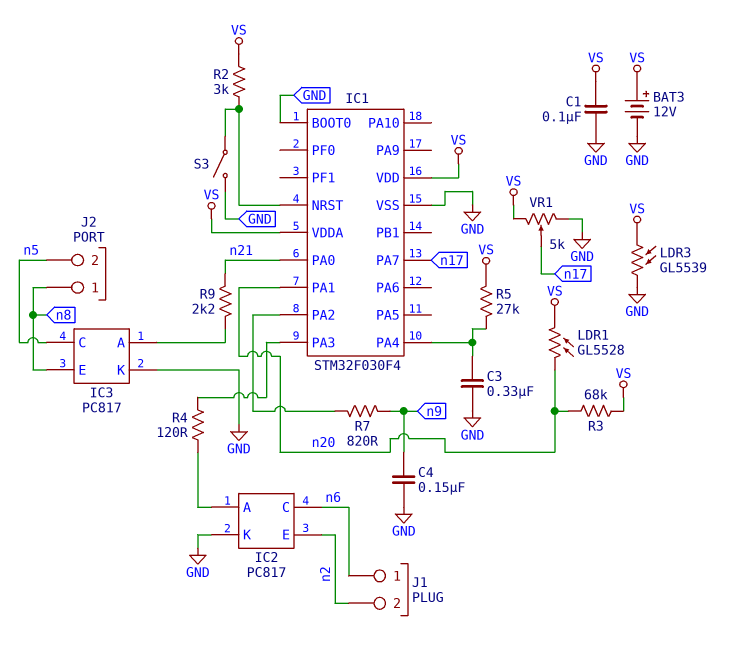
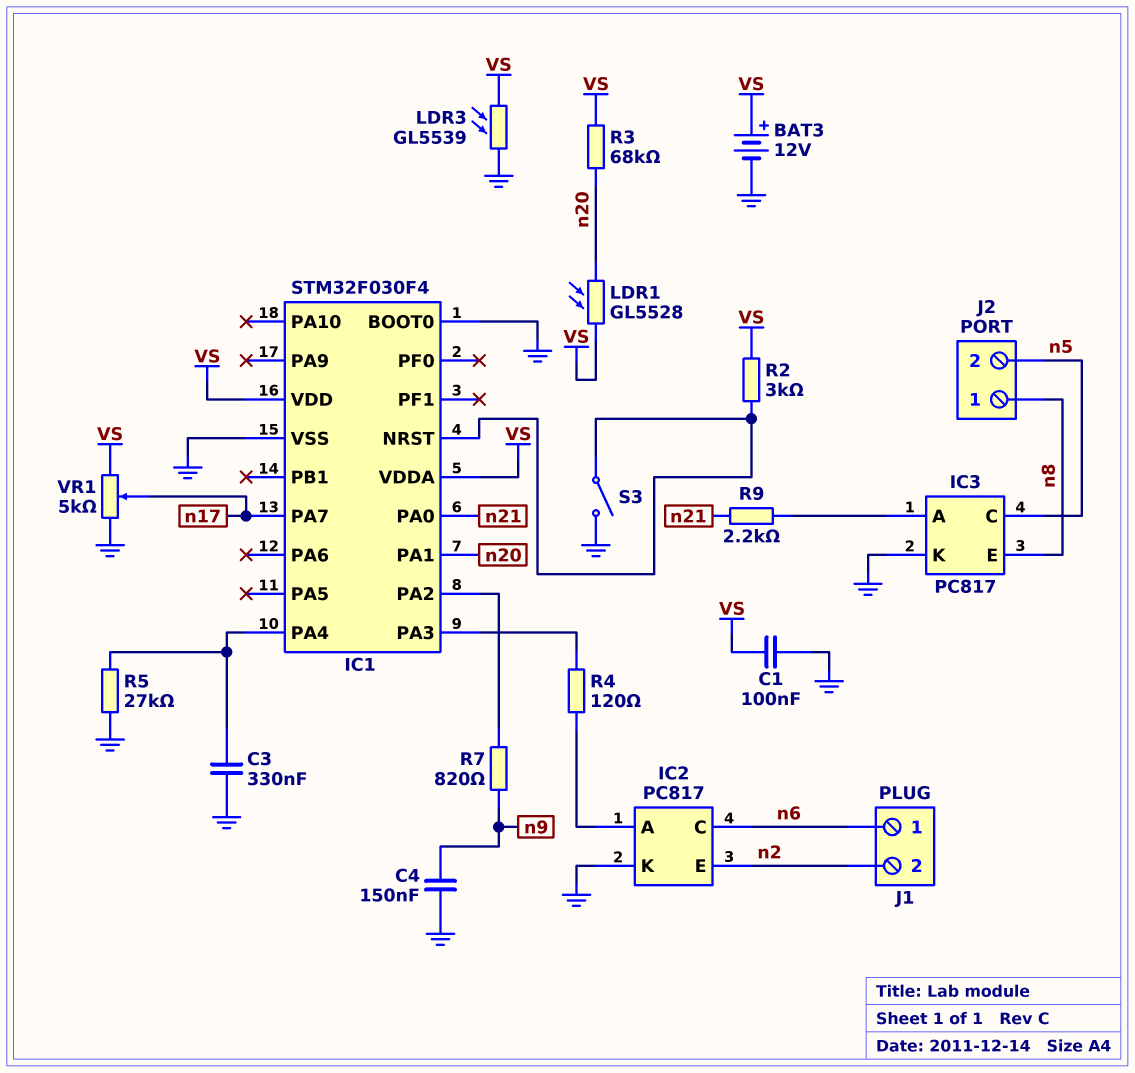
R5: 27k (IC1/PA4, VS) -> 27k (GND, IC1/PA4)

